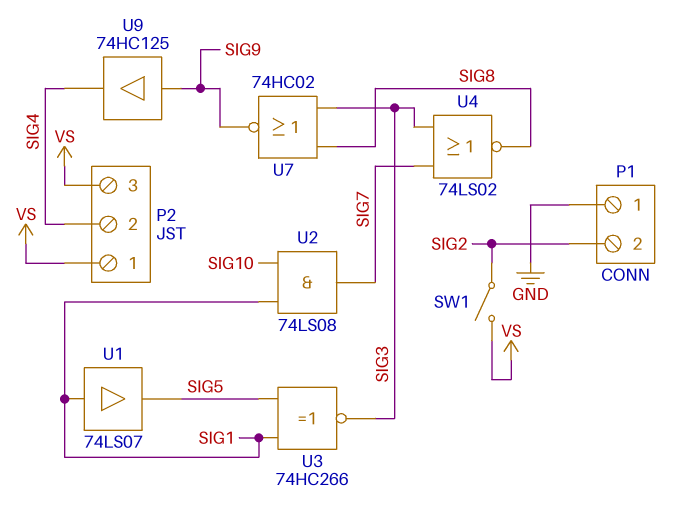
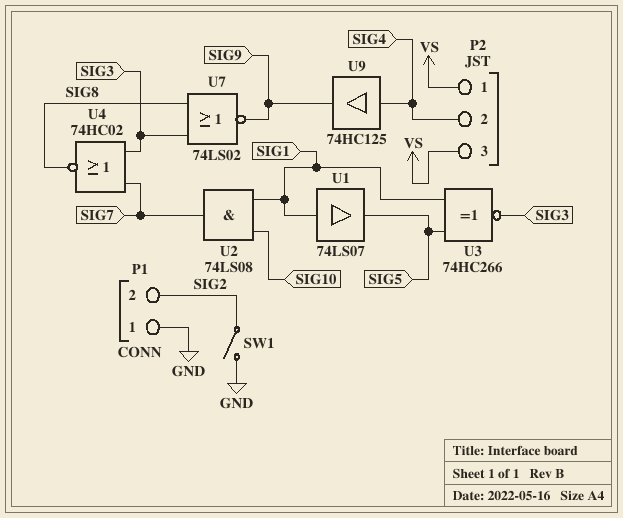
SW1: switch (SIG2, VS) -> switch (GND, SIG2)
U4: NOR 74LS02 (in SIG3, in SIG7, out SIG8) -> NOR 74HC02 (in SIG3, in SIG7, out SIG8)
U7: NOR 74HC02 (in SIG3, in SIG8, out SIG9) -> NOR 74LS02 (in SIG3, in SIG8, out SIG9)
U9: buffer 74HC125 (in SIG9, out SIG4) -> buffer 74HC125 (in SIG4, out SIG9)

